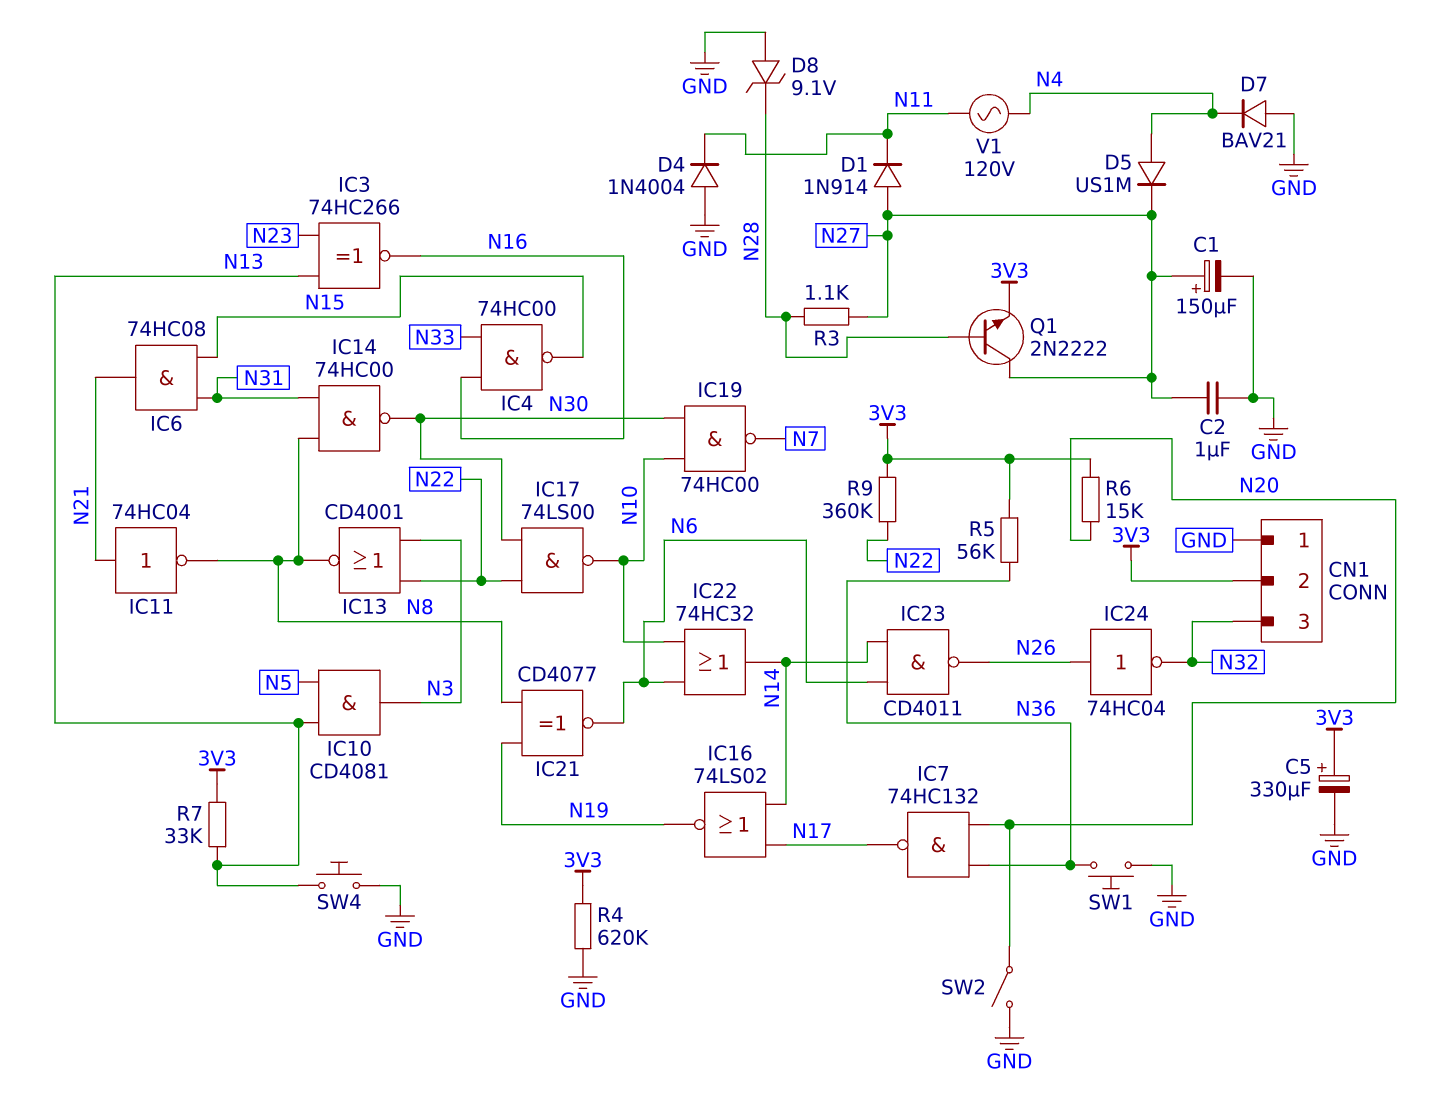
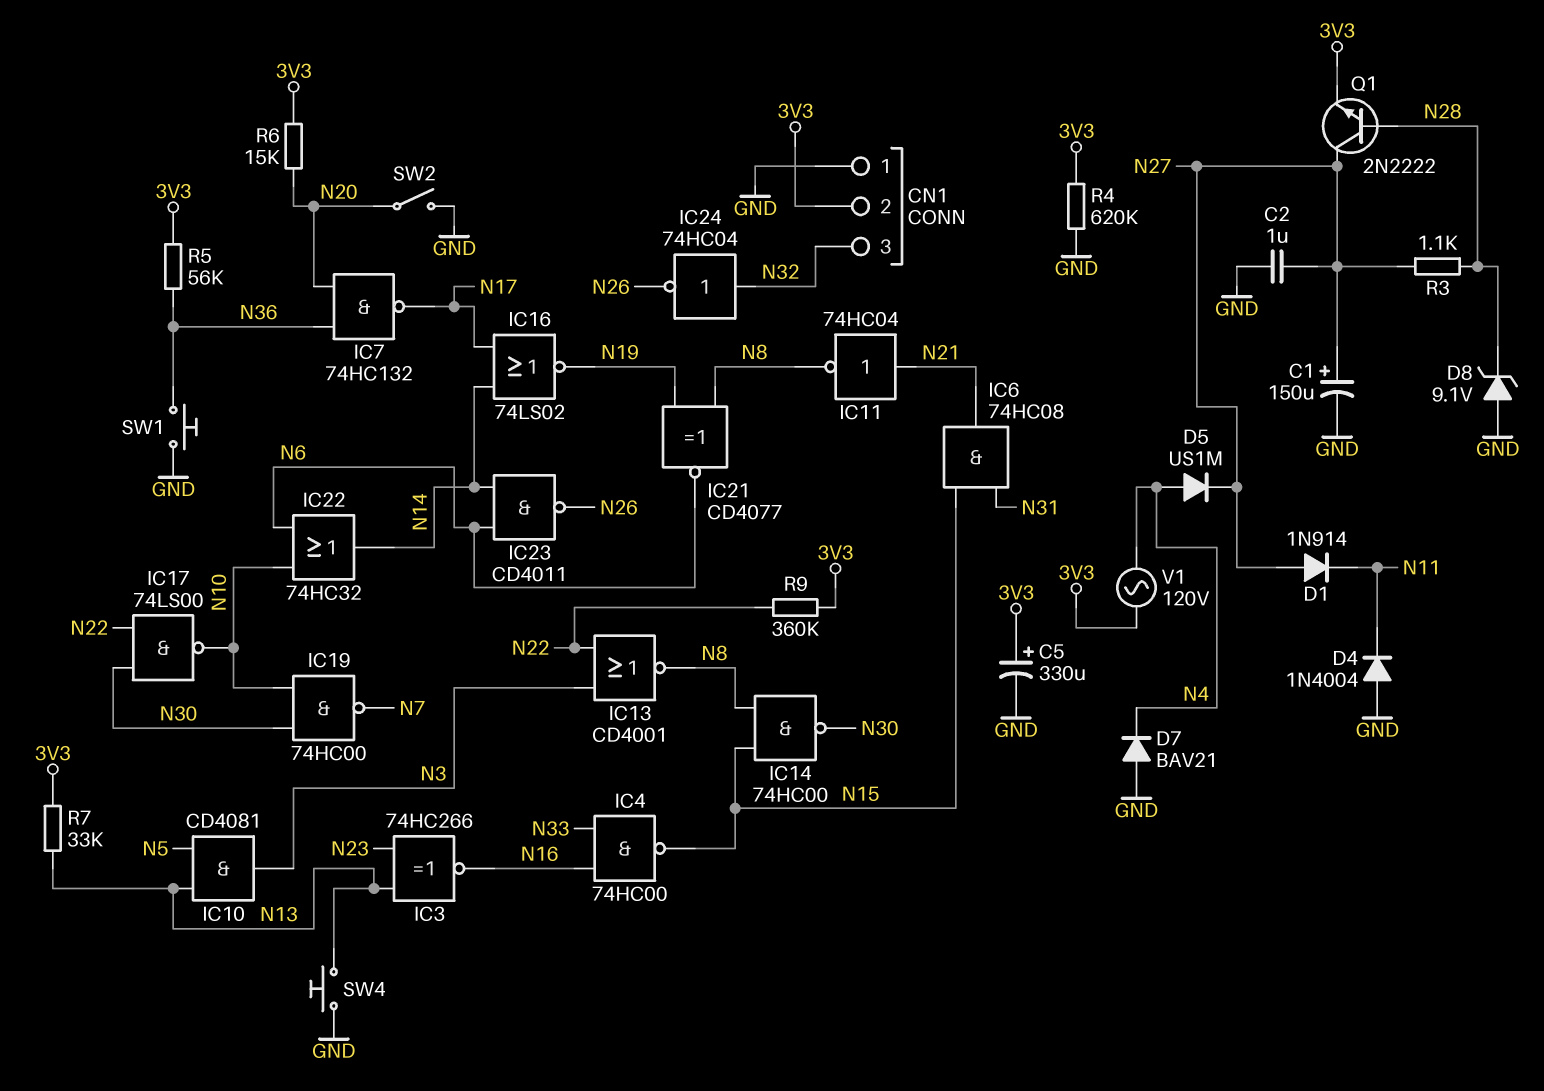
IC14: NAND 74HC00 (in N8, in N31, out N30) -> NAND 74HC00 (in N8, in N15, out N30)
IC24: NOT 74HC04 (in N26, out N32) -> NOT 74HC04 (in N32, out N26)
V1: AC 120V (N4, N11) -> AC 120V (3V3, N4)

